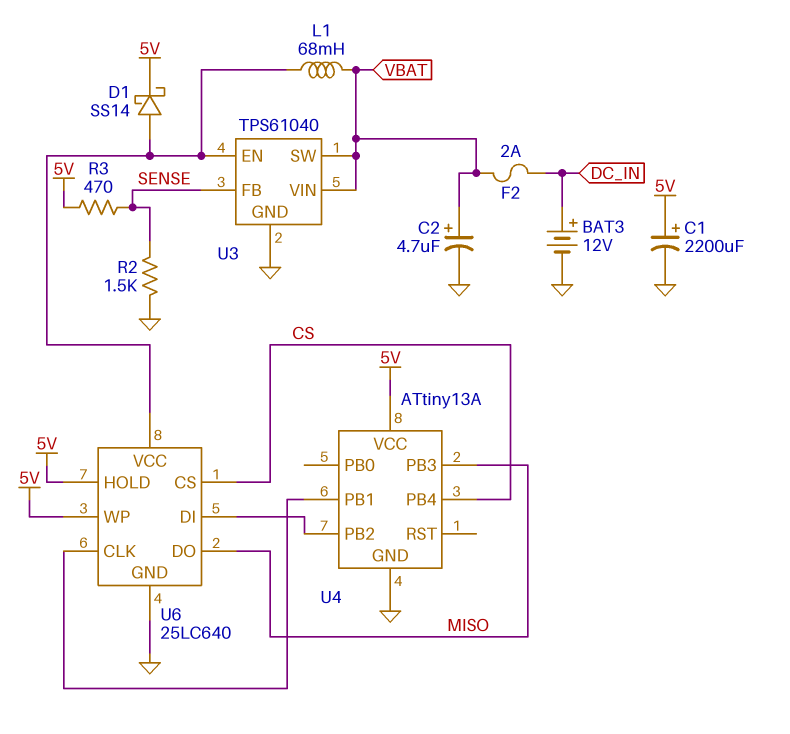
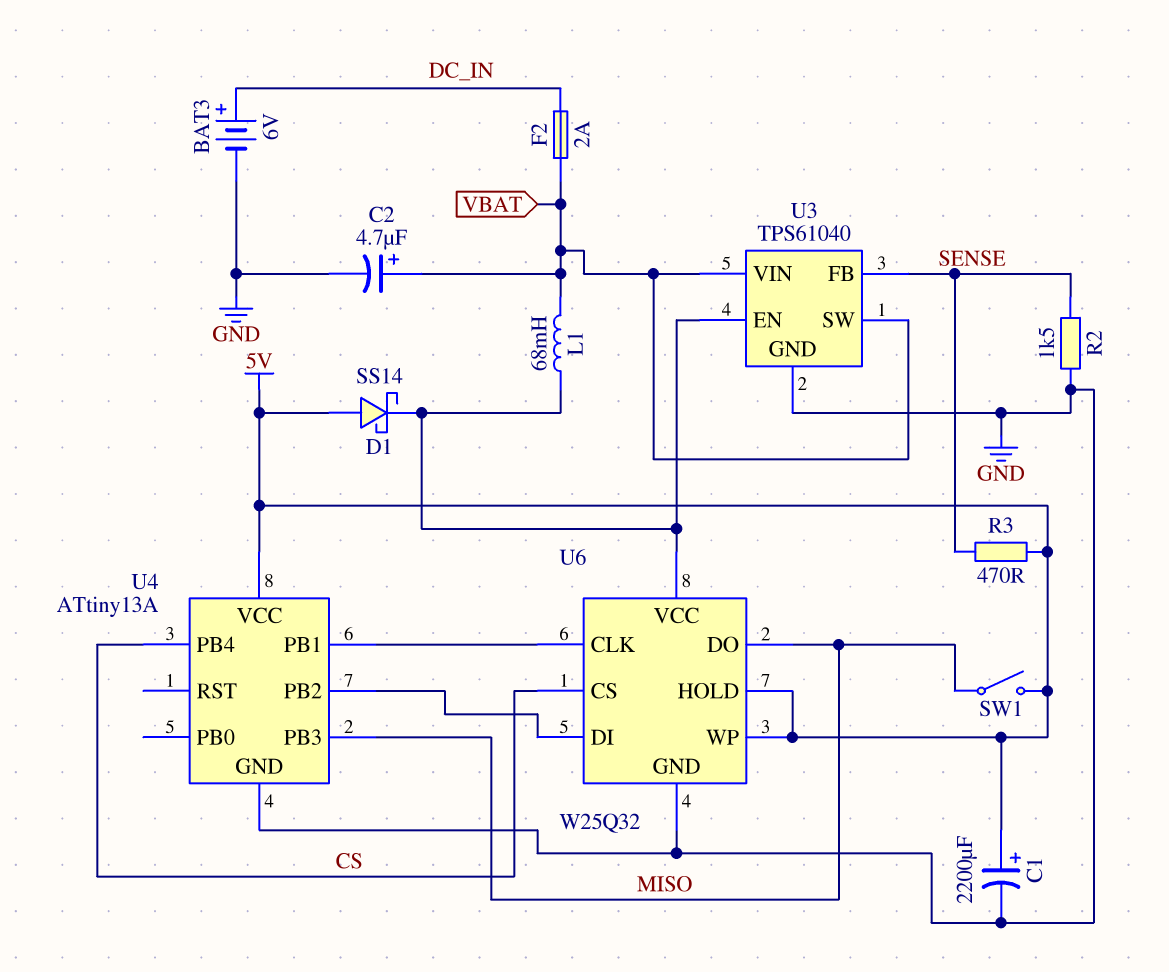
BAT3: 12V (plus DC_IN, minus GND) -> 6V (plus DC_IN, minus GND)
D1: schottky SS14 (A U3/EN, K 5V) -> schottky SS14 (A 5V, K U3/EN)
SW1: none -> switch (5V, MISO)
U6: 25LC640 -> W25Q32

